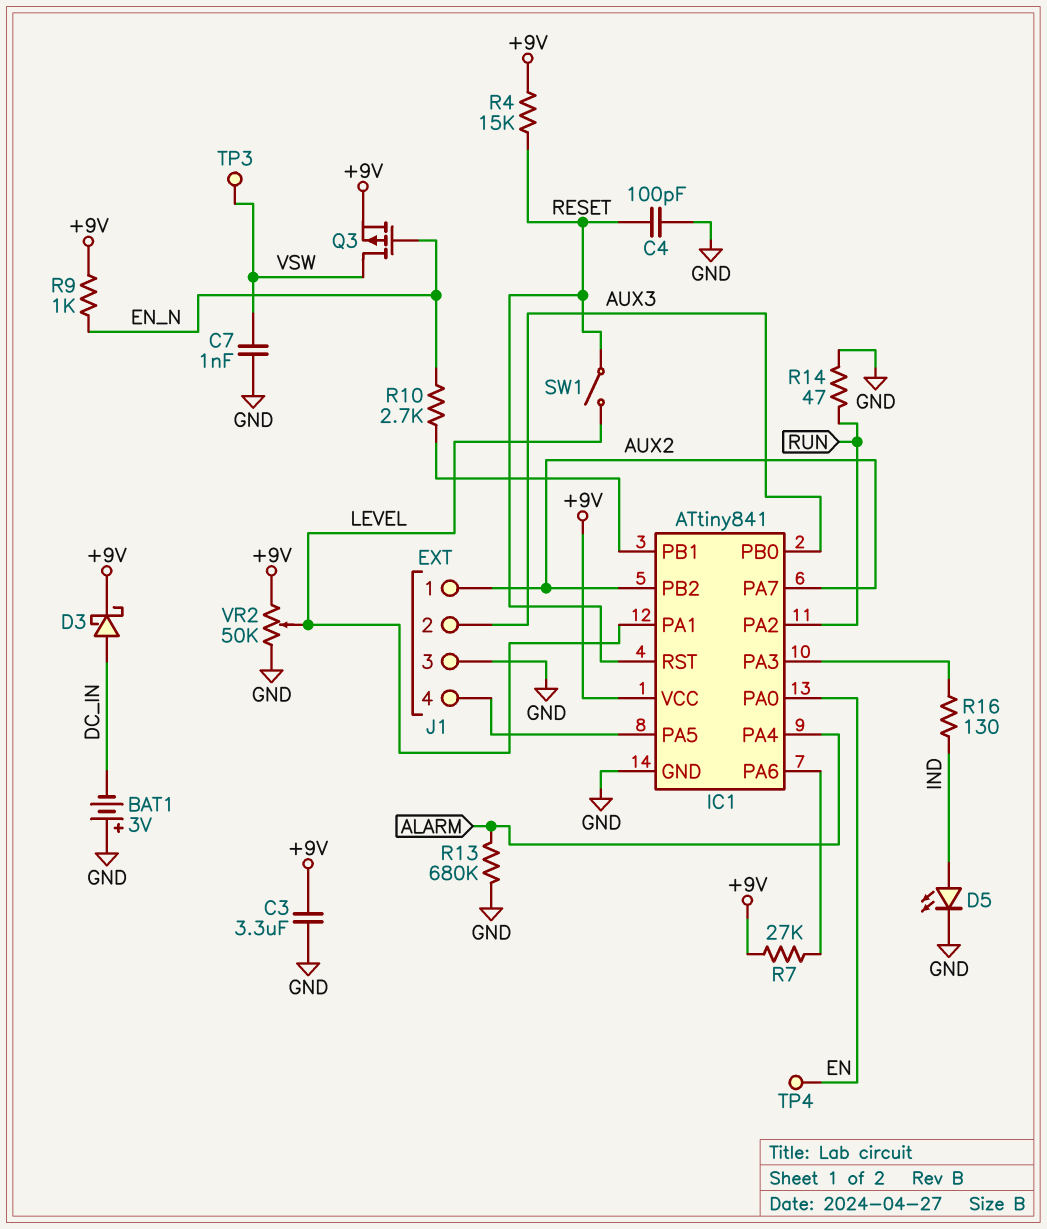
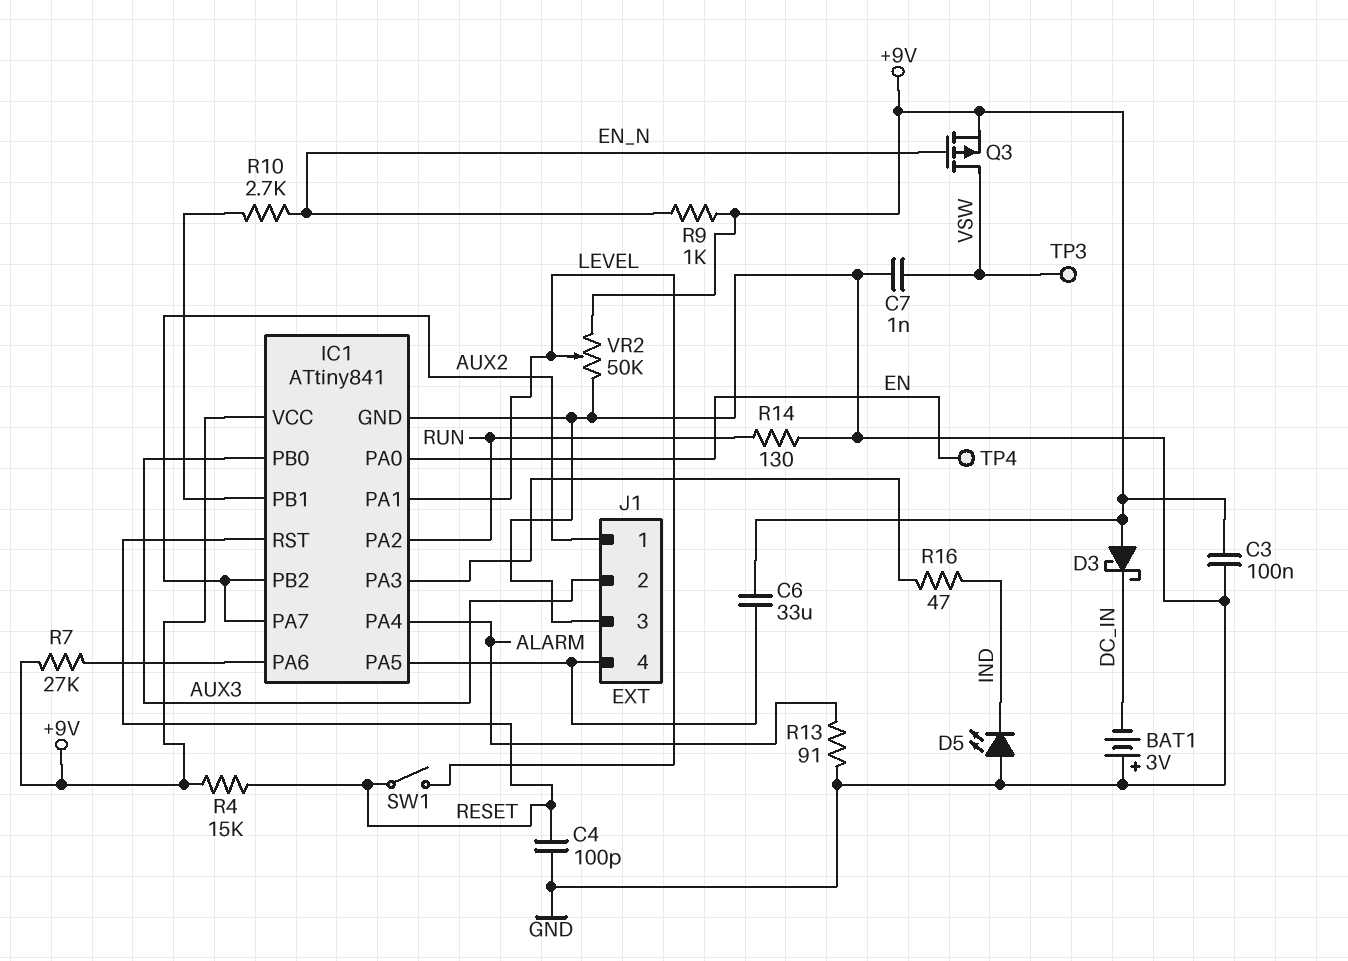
C3: 3.3uF (+9V, GND) -> 100nF (+9V, GND)
C6: none -> 33uF (+9V, IC1/PA5)
D3: schottky (A DC_IN, K +9V) -> schottky (A +9V, K DC_IN)
D5: LED (A IND, K GND) -> LED (A GND, K IND)
R13: 680k (ALARM, GND) -> 91 (ALARM, GND)
R14: 47 (GND, RUN) -> 130 (GND, RUN)
R16: 130 (IC1/PA3, IND) -> 47 (IC1/PA3, IND)

